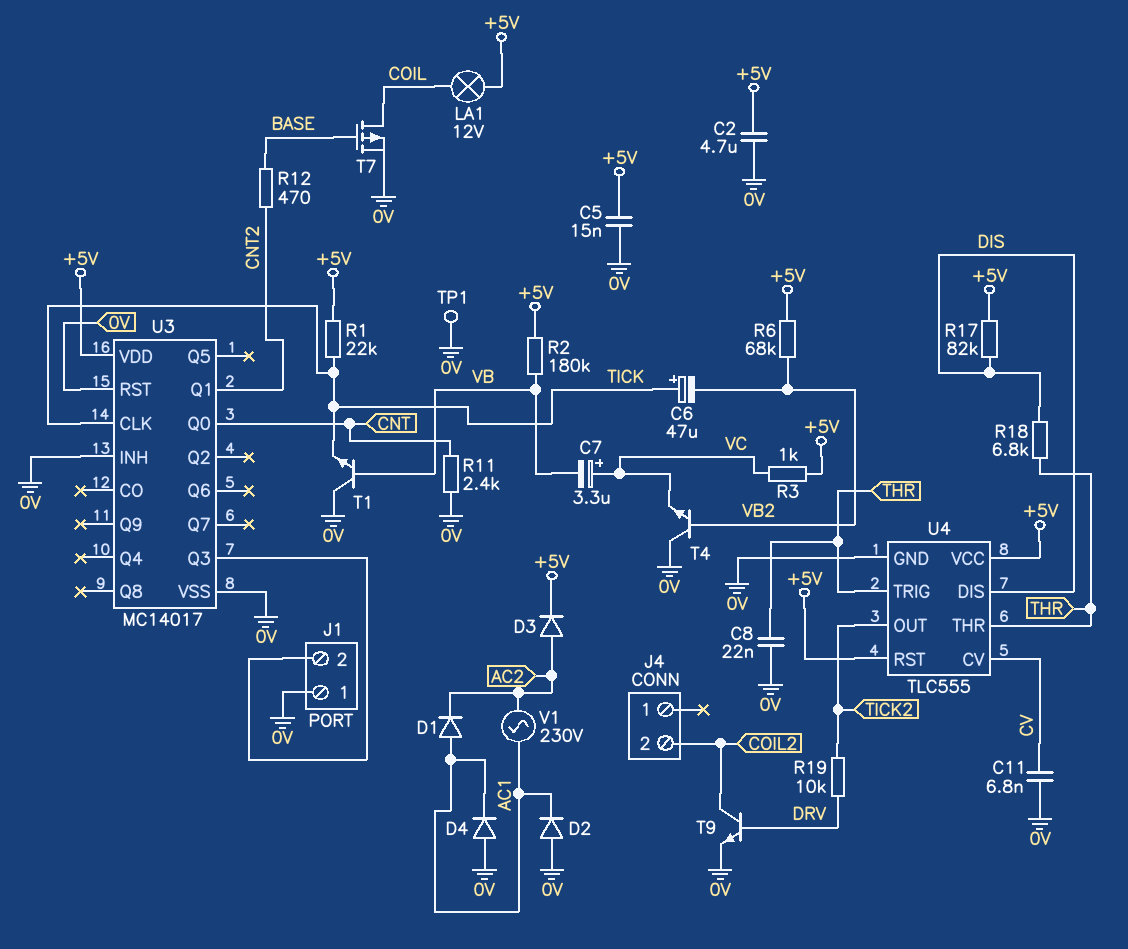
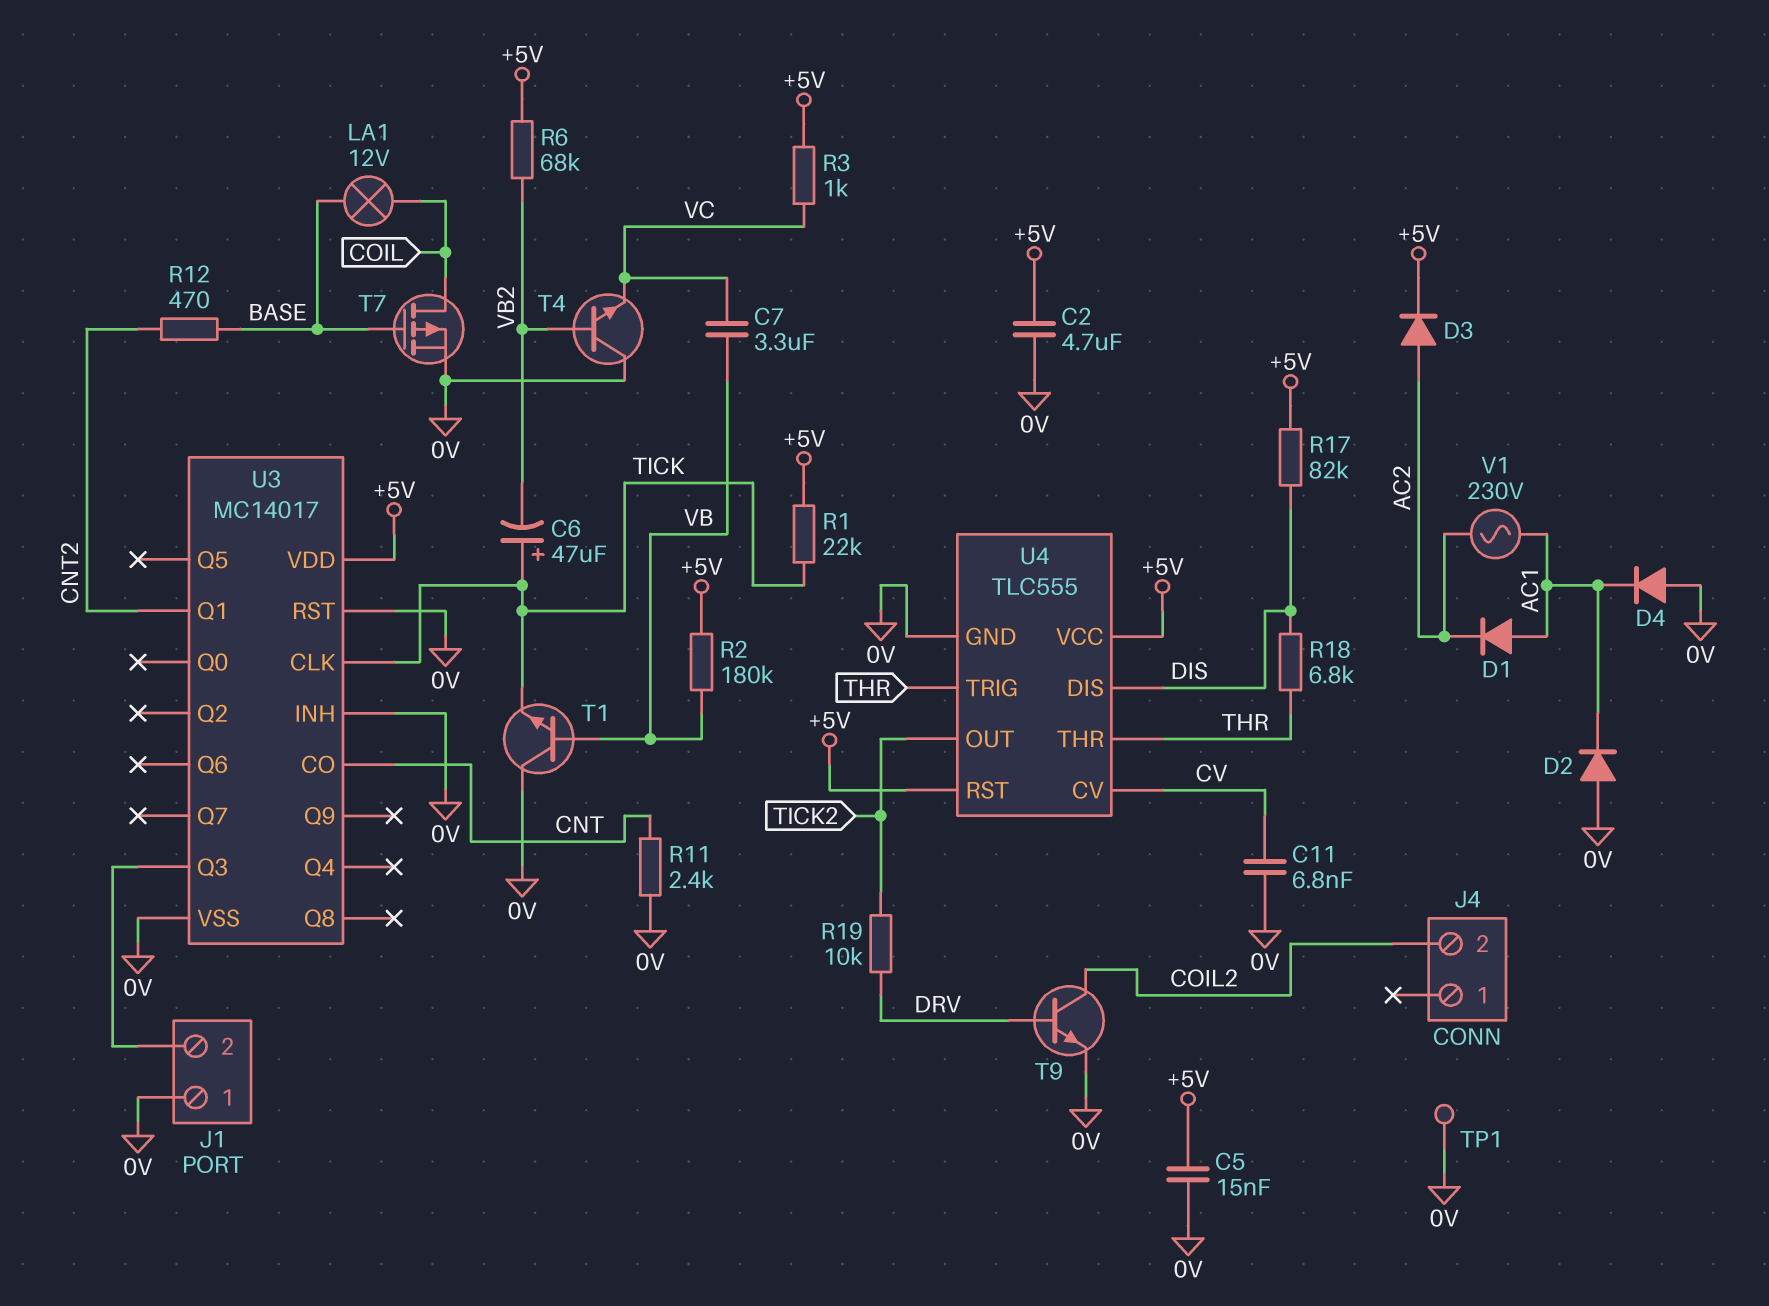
C7: 3.3uF (plus VC, minus VB) -> 3.3uF (VB, VC)
C8: 22nF (0V, THR) -> none
LA1: lamp 12V (+5V, COIL) -> lamp 12V (BASE, COIL)
U3 pin CO: none -> CNT
U3 pin Q0: CNT -> none

